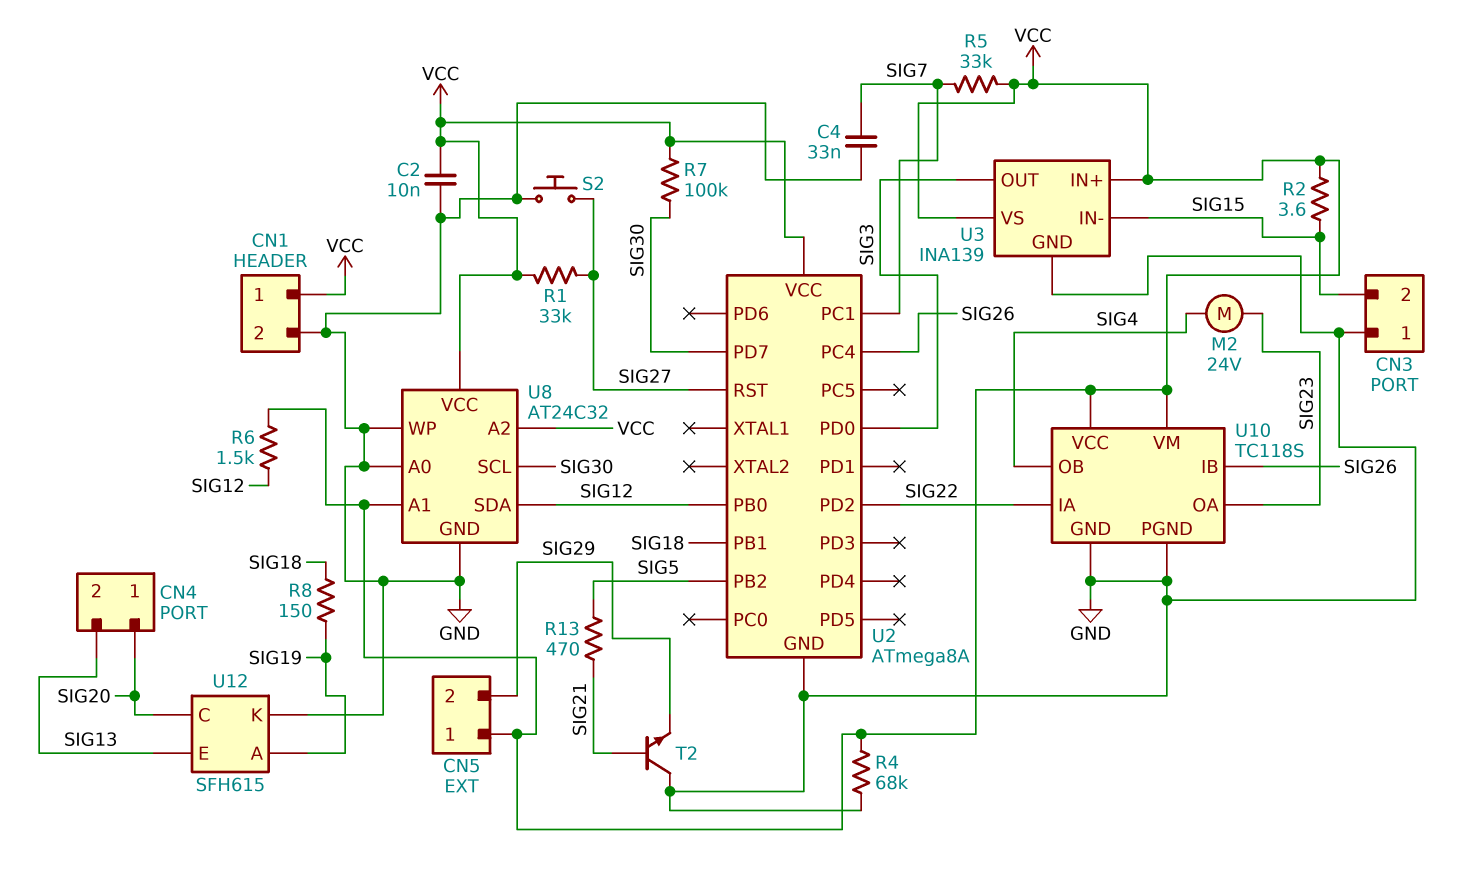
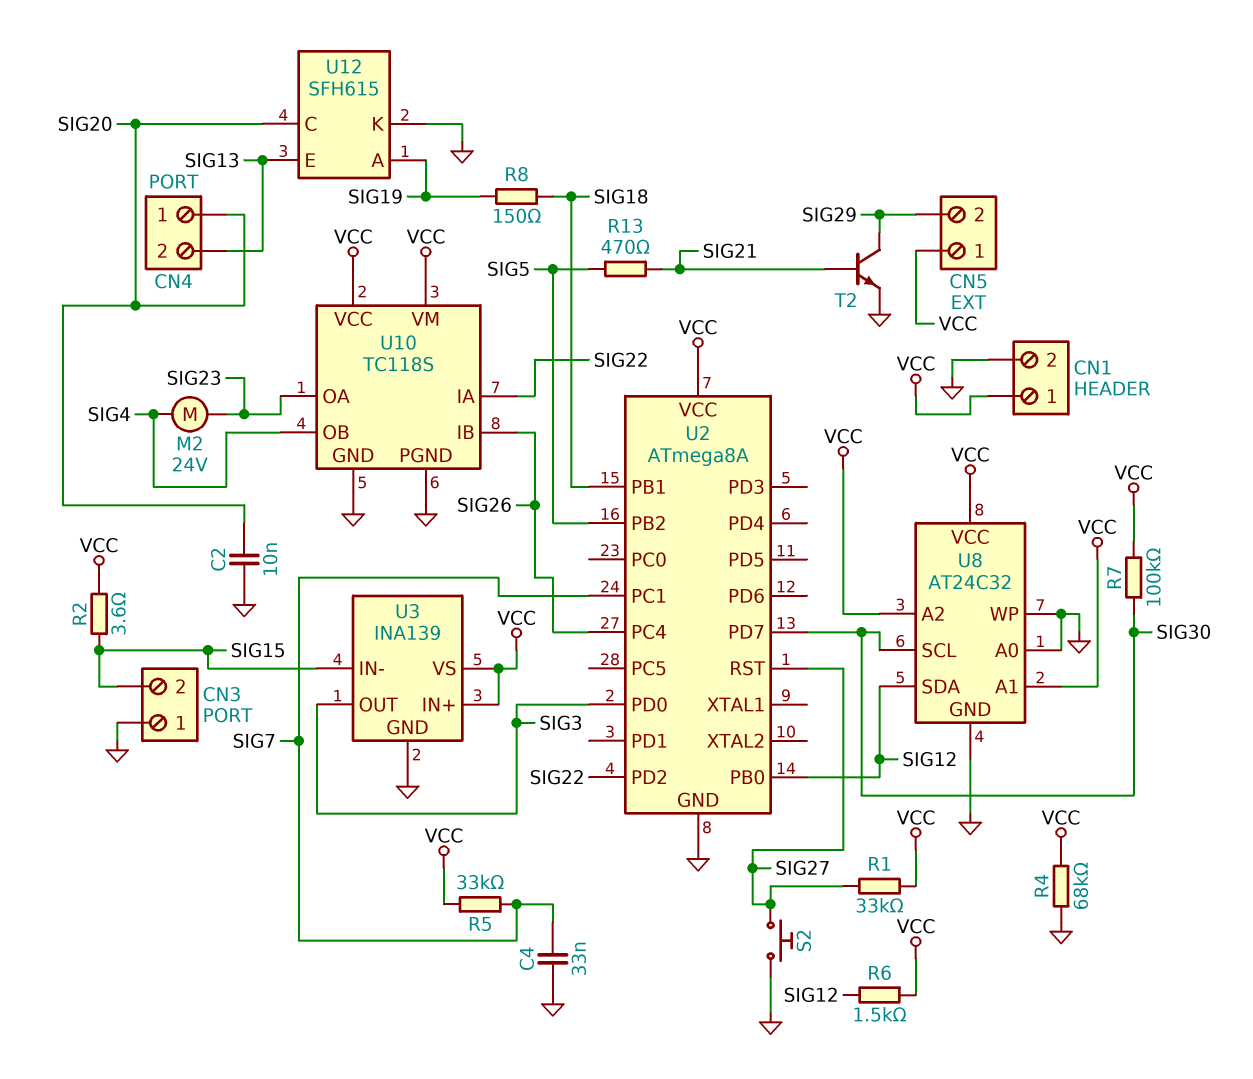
C2: 10nF (GND, VCC) -> 10nF (GND, SIG20)
T2: NPN (B SIG21, C GND, E SIG29) -> NPN (B SIG21, C SIG29, E GND)

